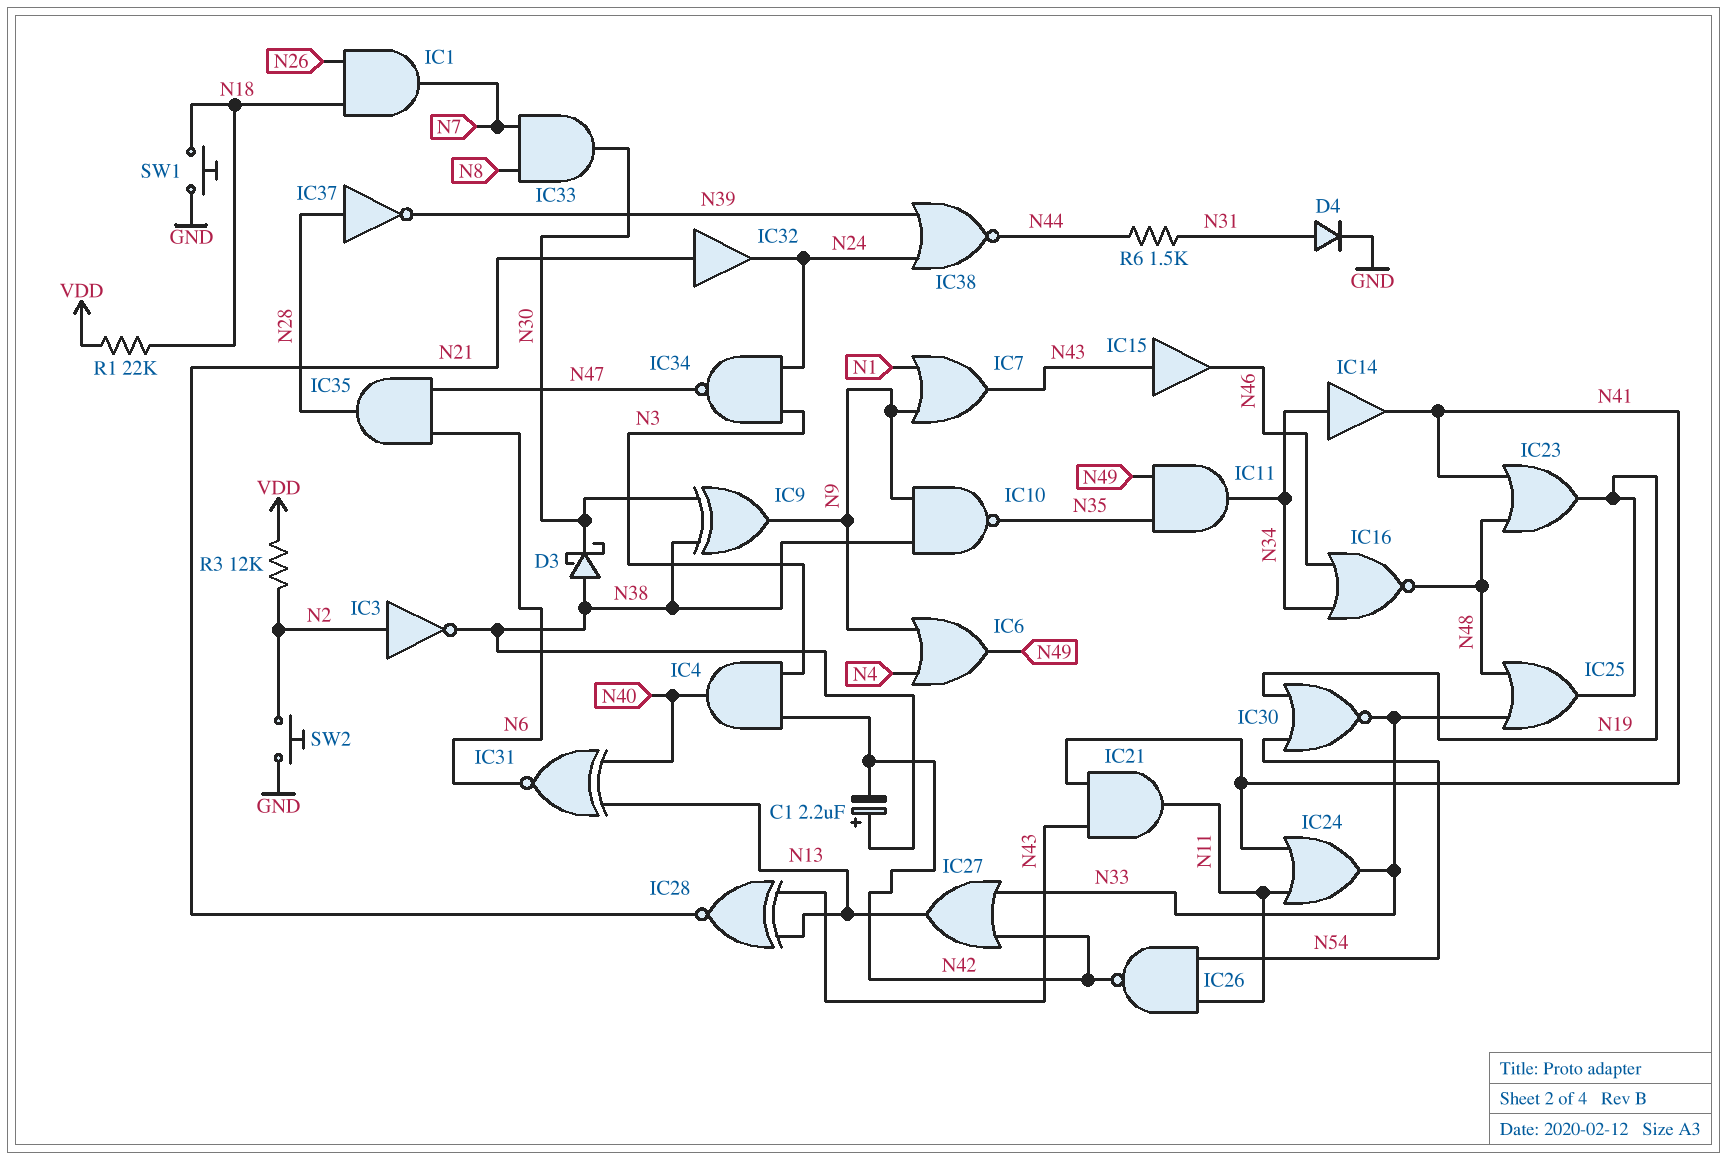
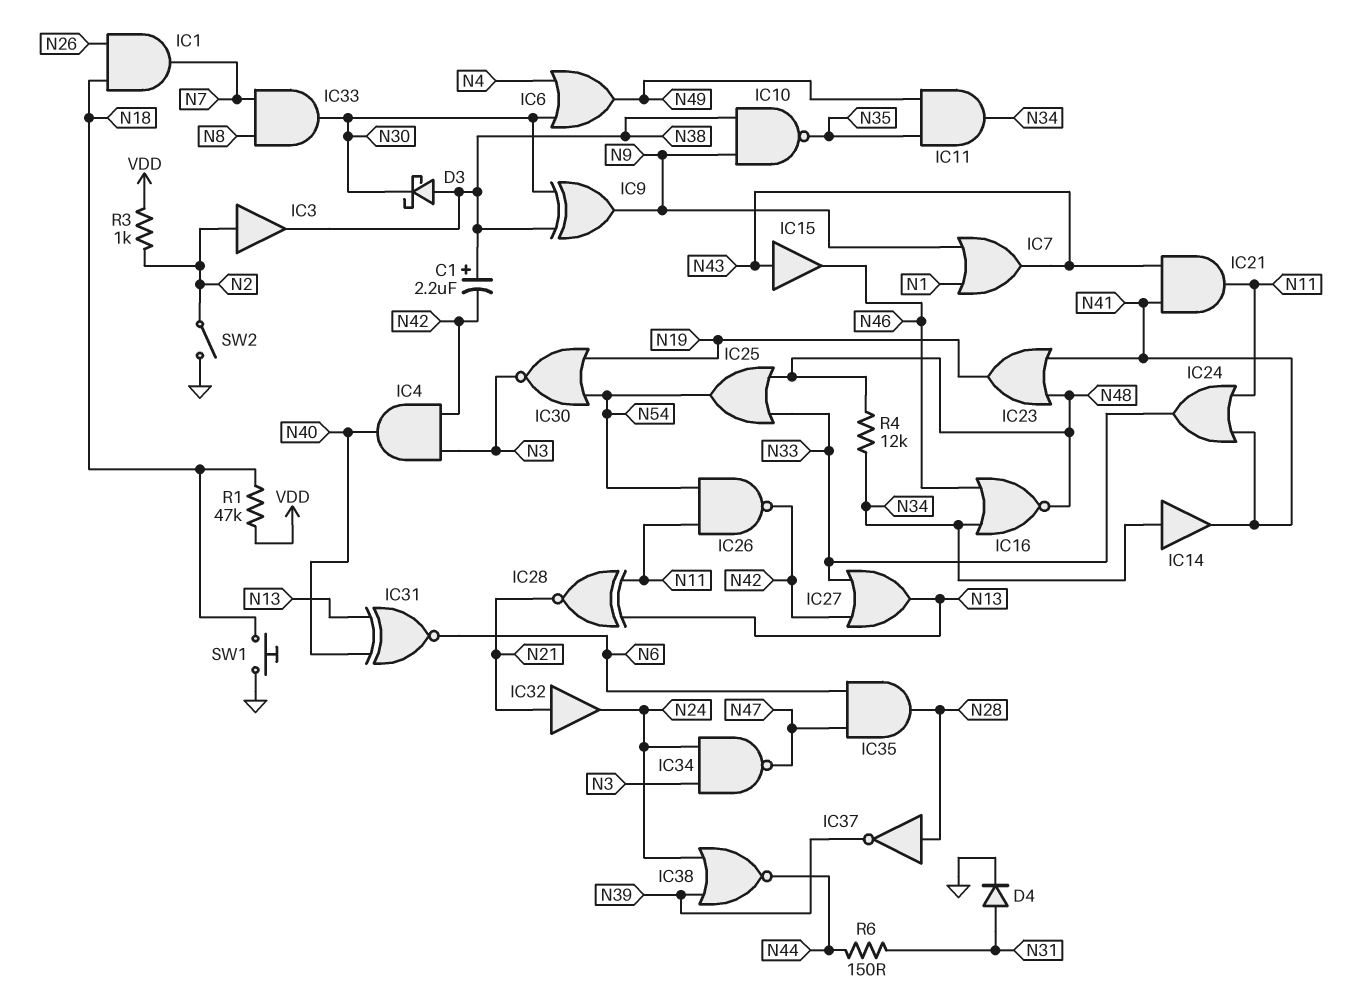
IC3: NOT (in N2, out N38) -> buffer (in N2, out N38)
IC6: OR (in N4, in N9, out N49) -> OR (in N4, in N30, out N49)
IC25: OR (in N33, in N48, out N19) -> OR (in N33, in N48, out N54)
IC28: XNOR (in N13, in N43, out N21) -> XNOR (in N11, in N13, out N21)
IC30: NOR (in N19, in N54, out N33) -> NOR (in N19, in N54, out N3)
R1: 22k (N18, VDD) -> 47k (N18, VDD)
R3: 12k (N2, VDD) -> 1k (N2, VDD)
R4: none -> 12k (N34, N48)
R6: 1.5k (N31, N44) -> 150 (N31, N44)
SW2: button (GND, N2) -> switch (GND, N2)

